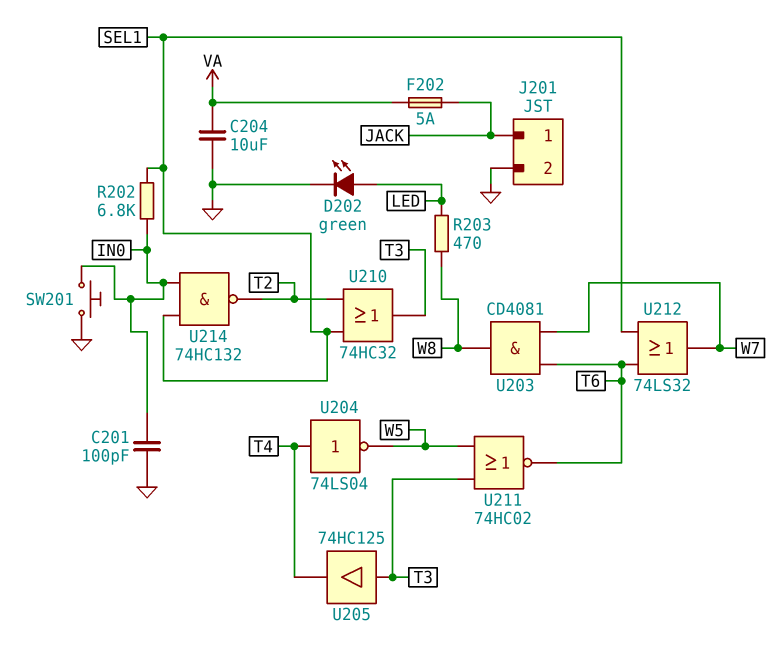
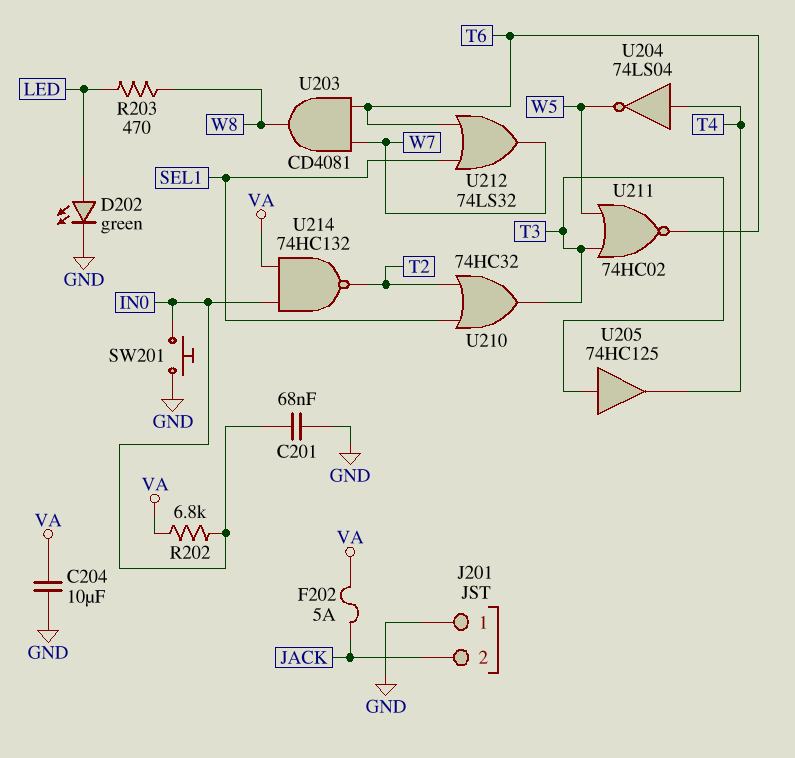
C201: 100pF (GND, IN0) -> 68nF (GND, IN0)
J201 pin 1: JACK -> GND
J201 pin 2: GND -> JACK
R202: 6.8k (IN0, SEL1) -> 6.8k (IN0, VA)
U214: NAND 74HC132 (in IN0, in SEL1, out T2) -> NAND 74HC132 (in IN0, in VA, out T2)

